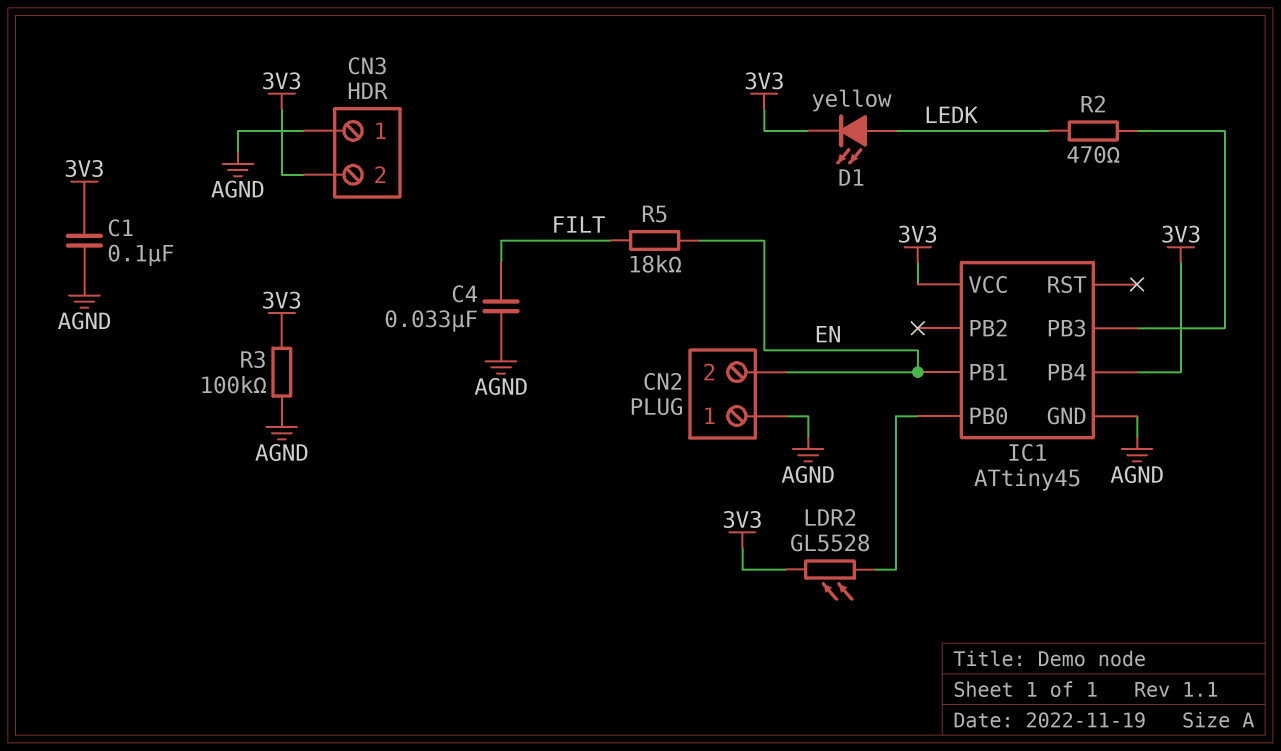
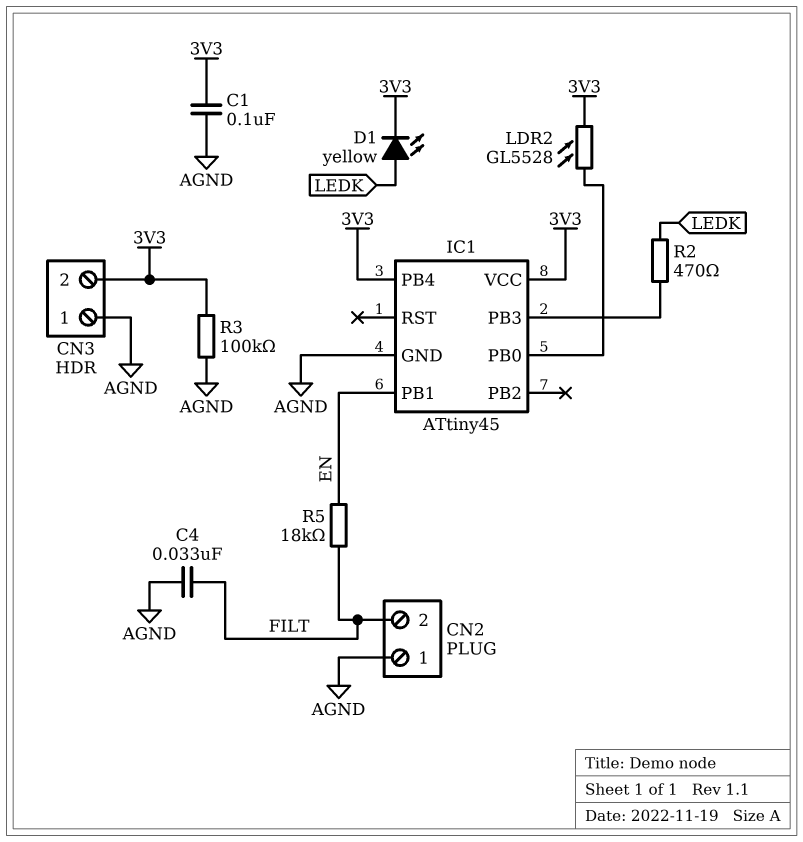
CN2 pin 2: EN -> FILT

